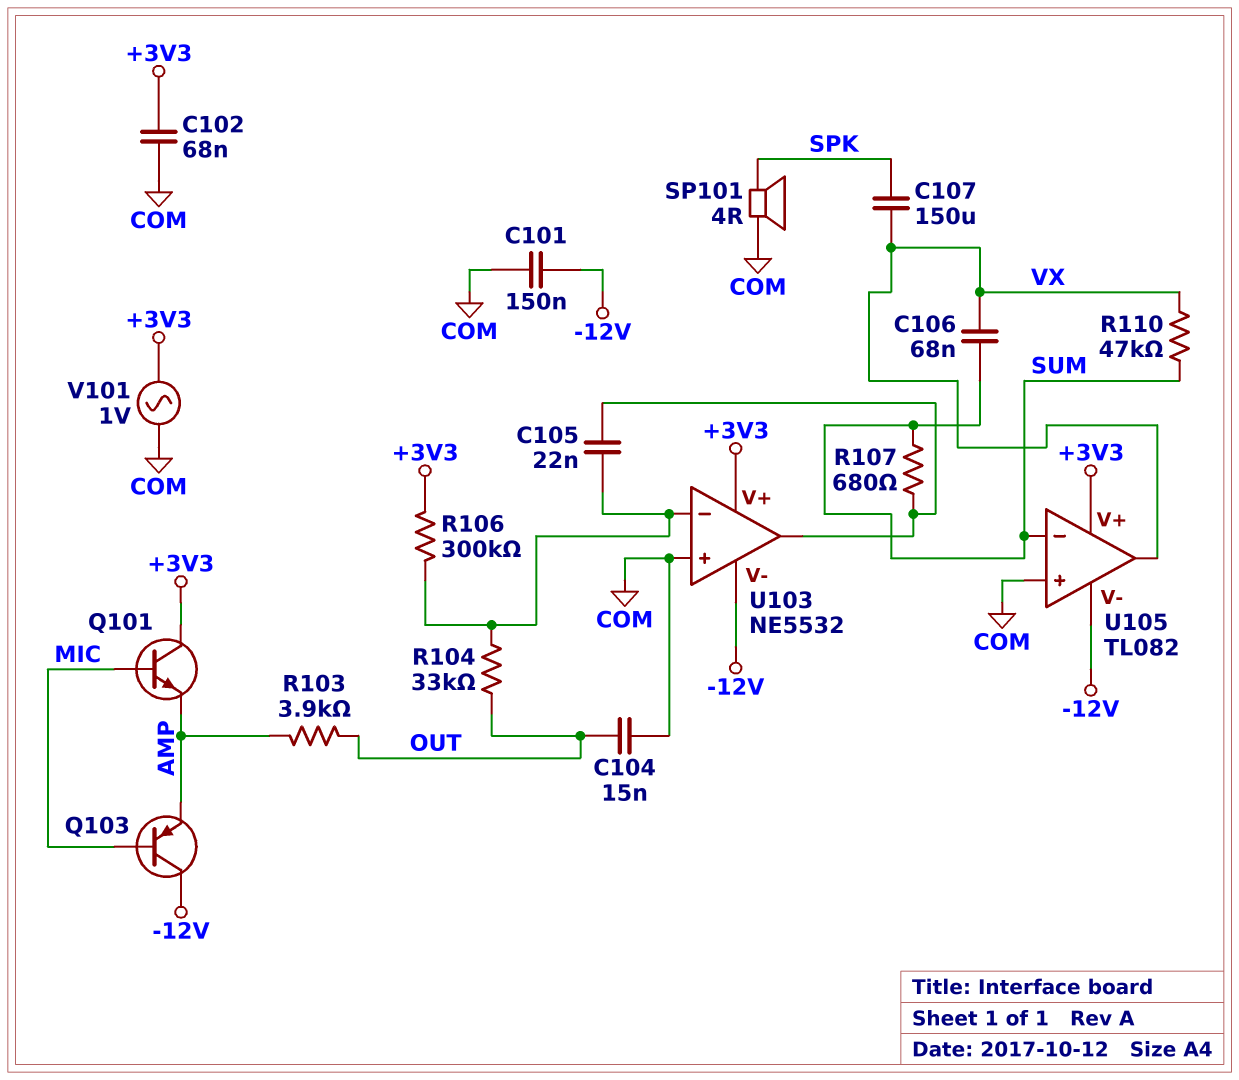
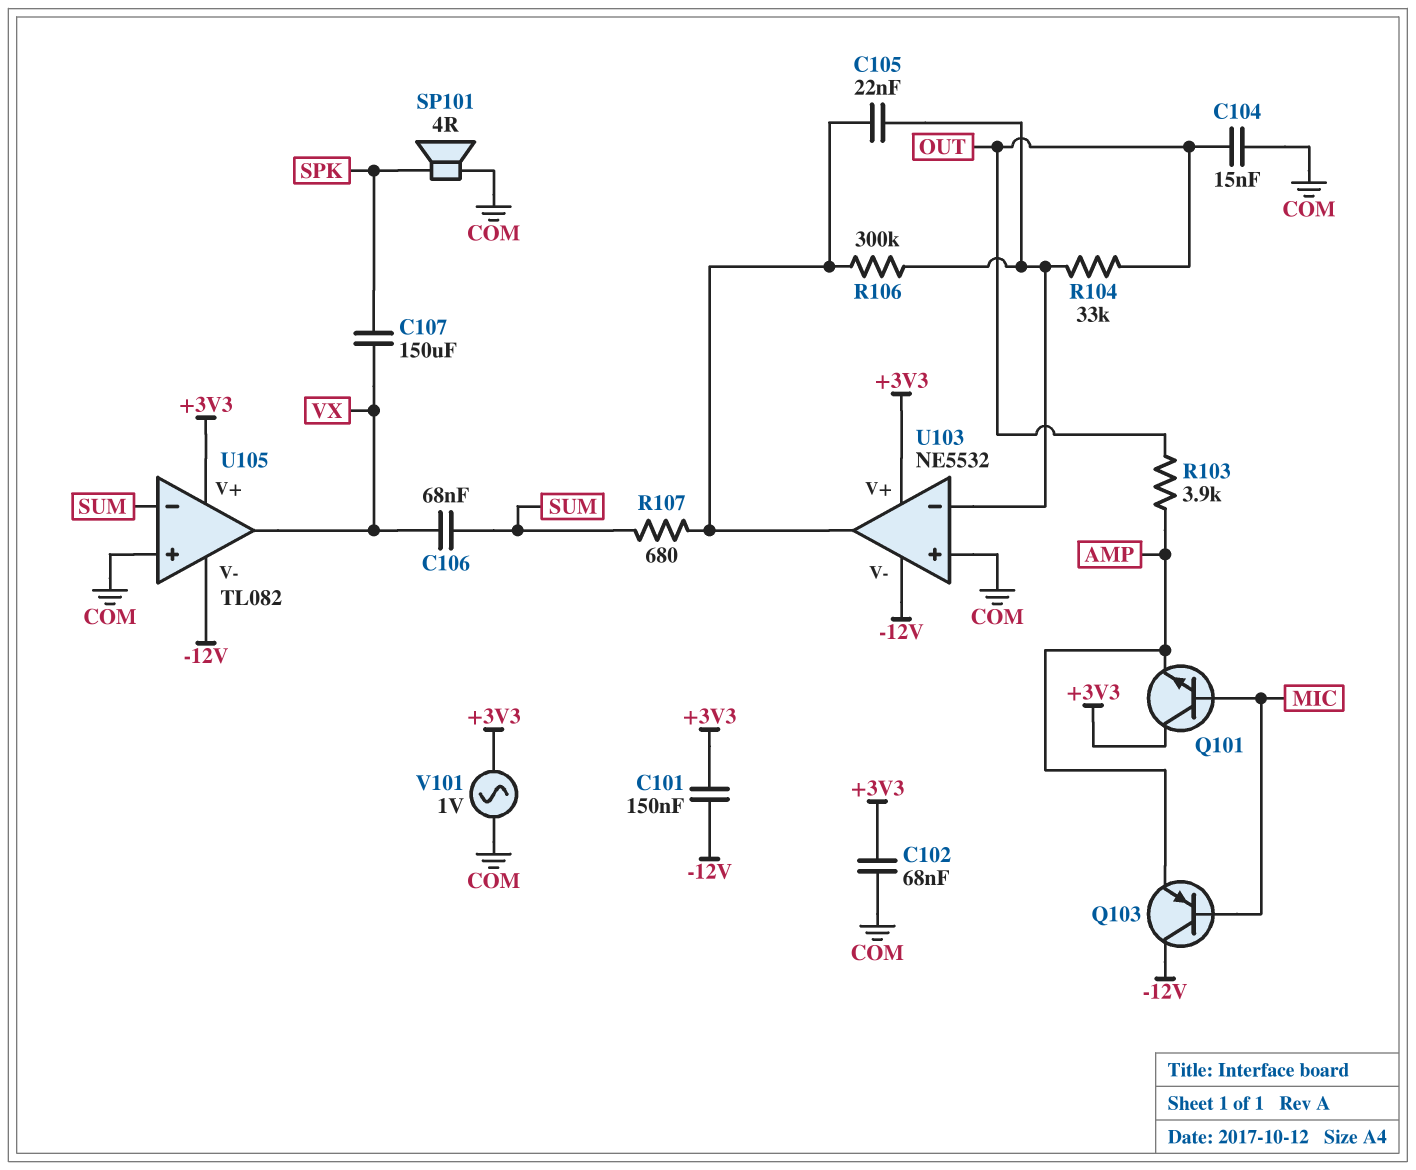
C101: 150nF (-12V, COM) -> 150nF (+3V3, -12V)
R106: 300k (+3V3, U103/in-) -> 300k (U103/in-, U103/out)
R110: 47k (SUM, VX) -> none

